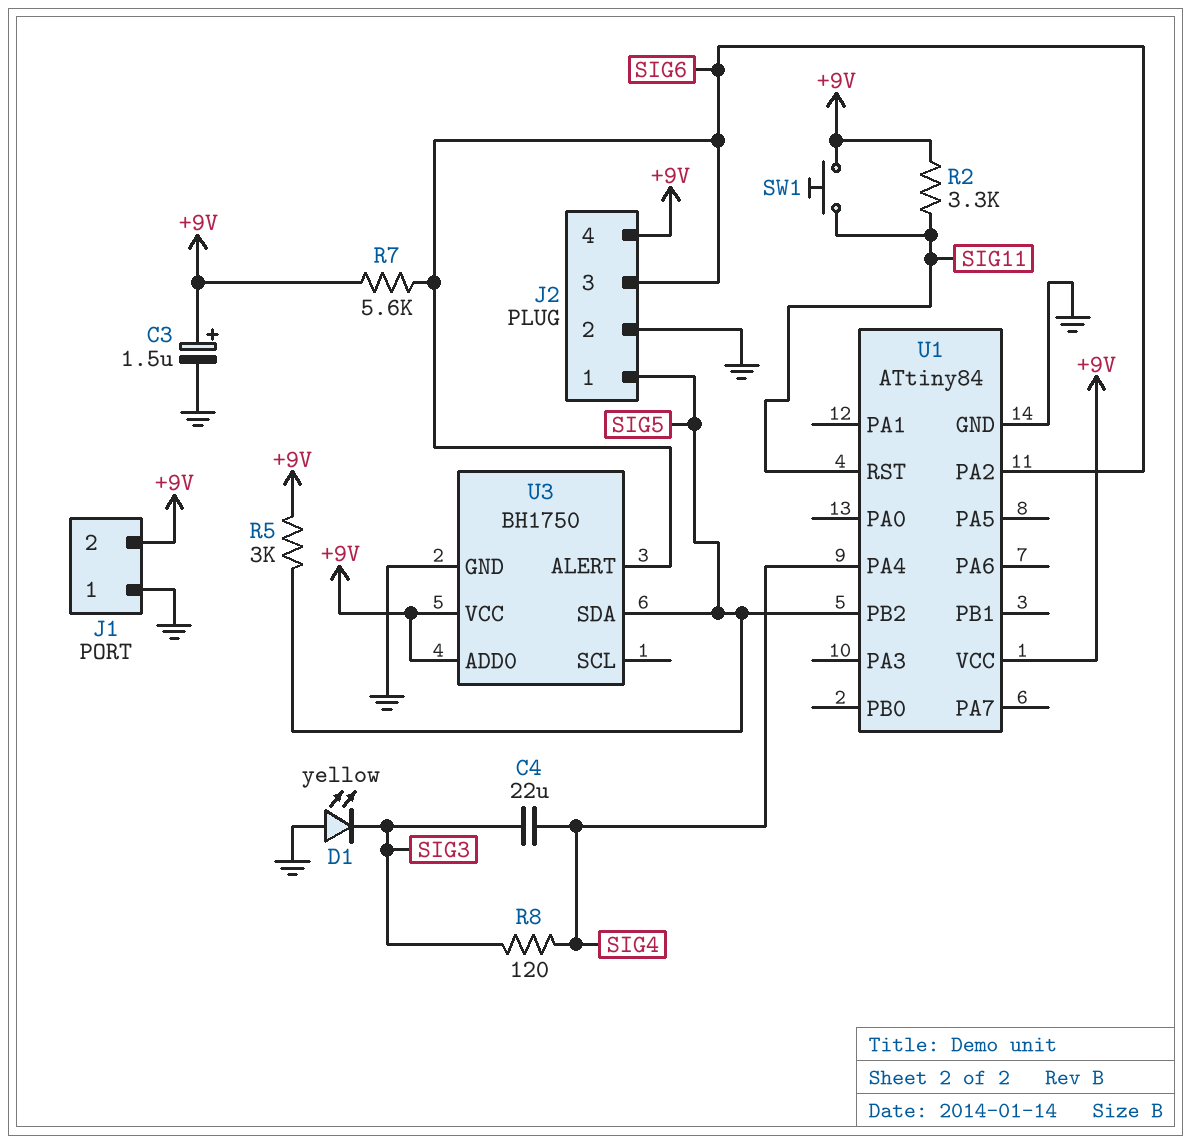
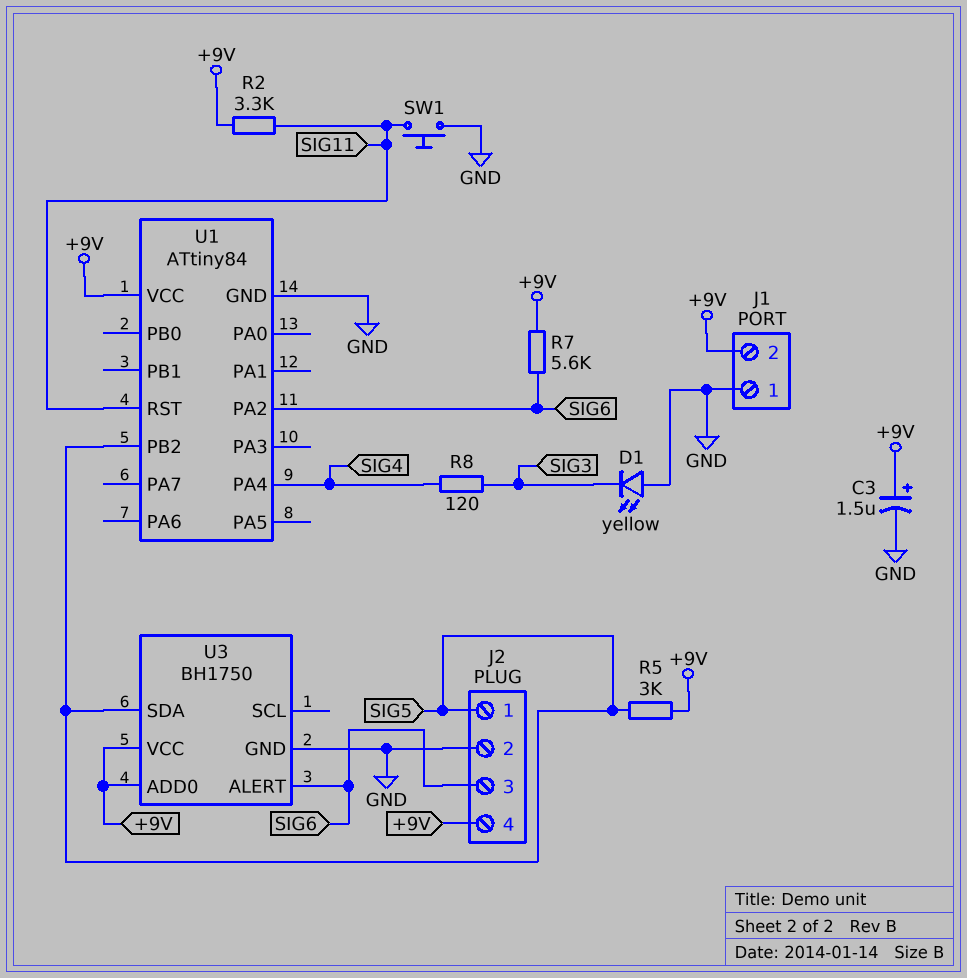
C4: 22uF (SIG3, SIG4) -> none
SW1: button (+9V, SIG11) -> button (GND, SIG11)

